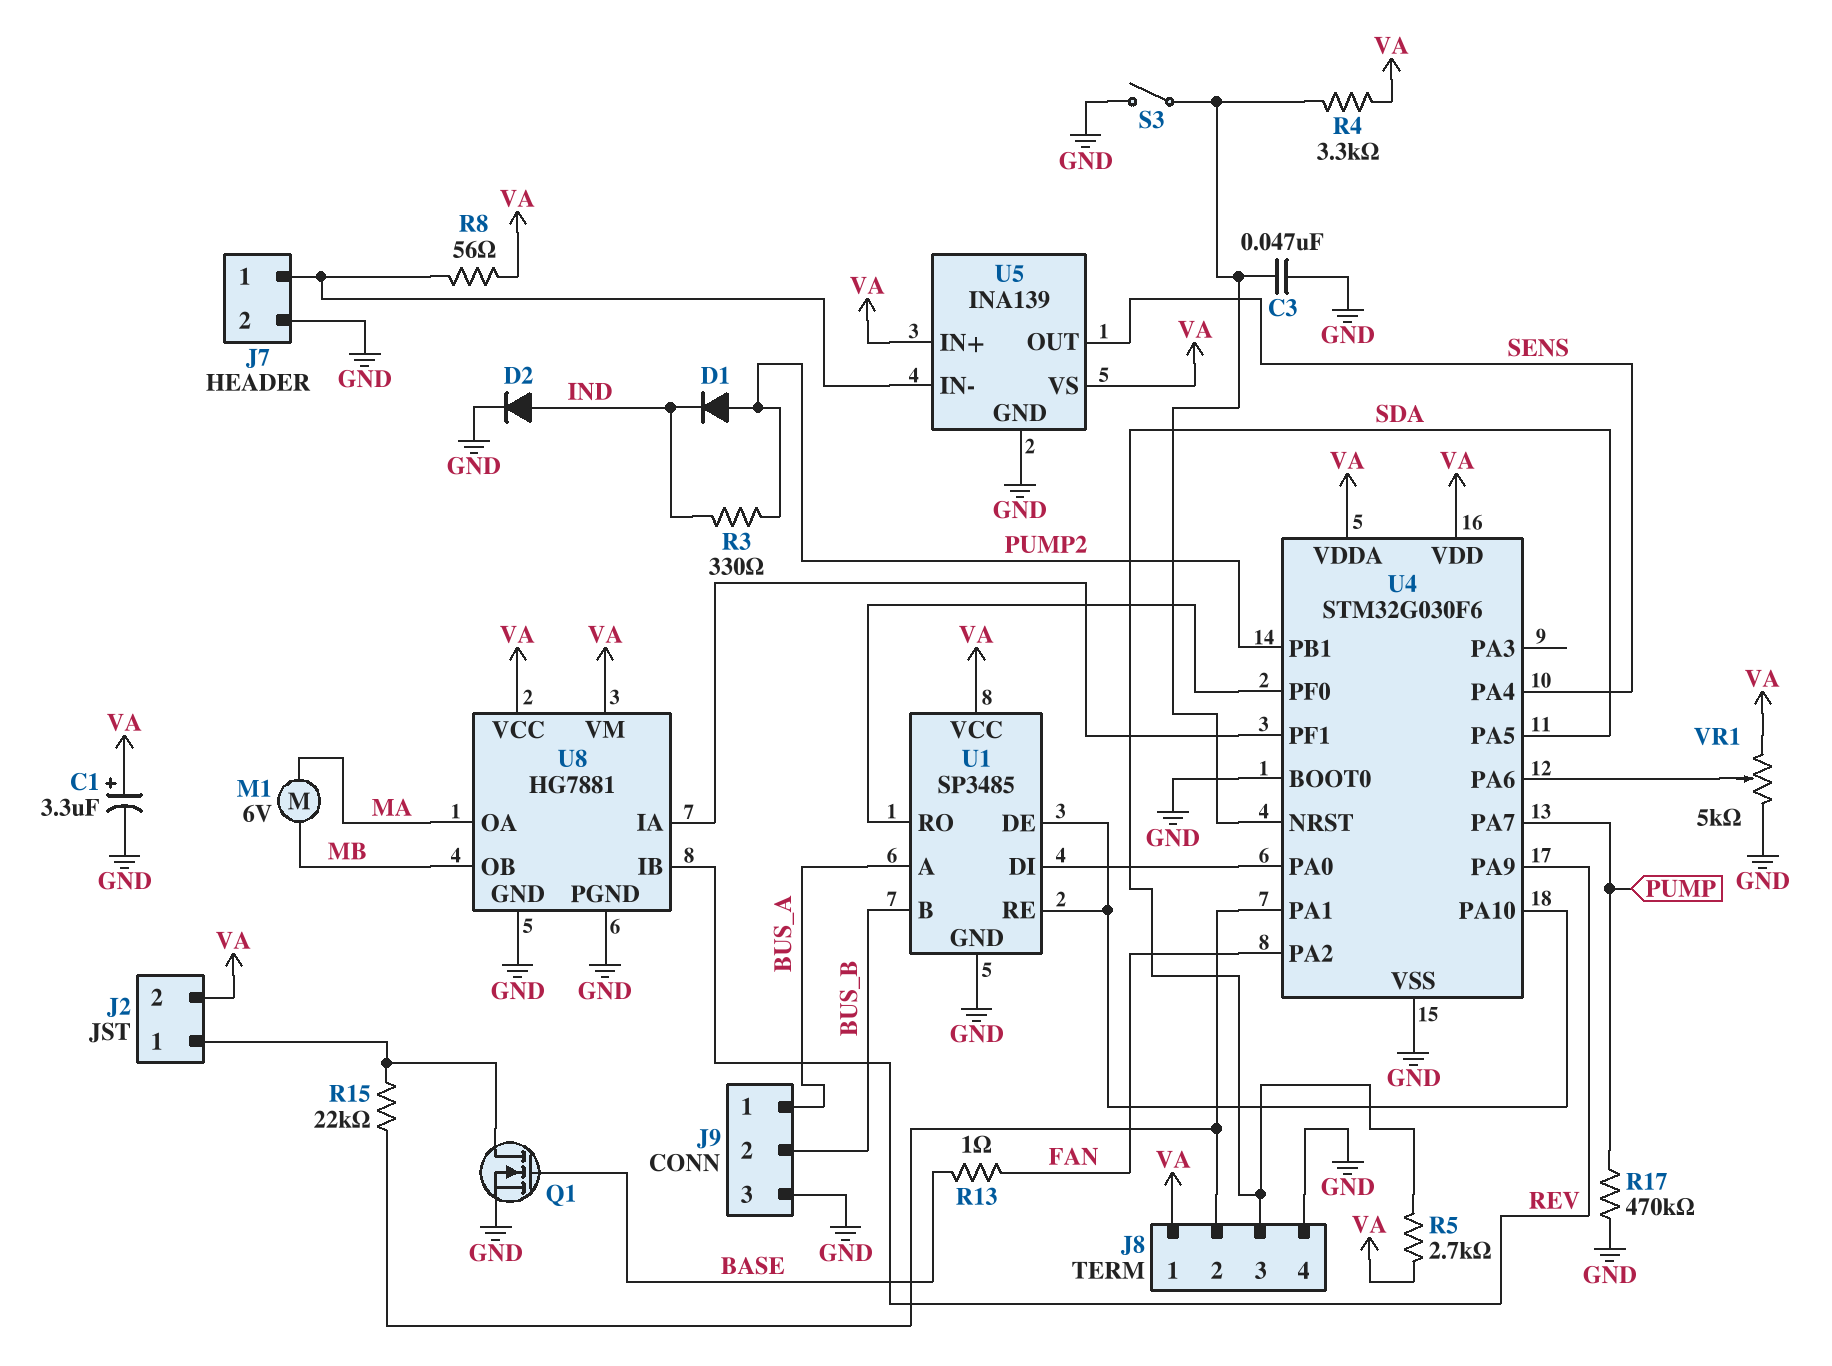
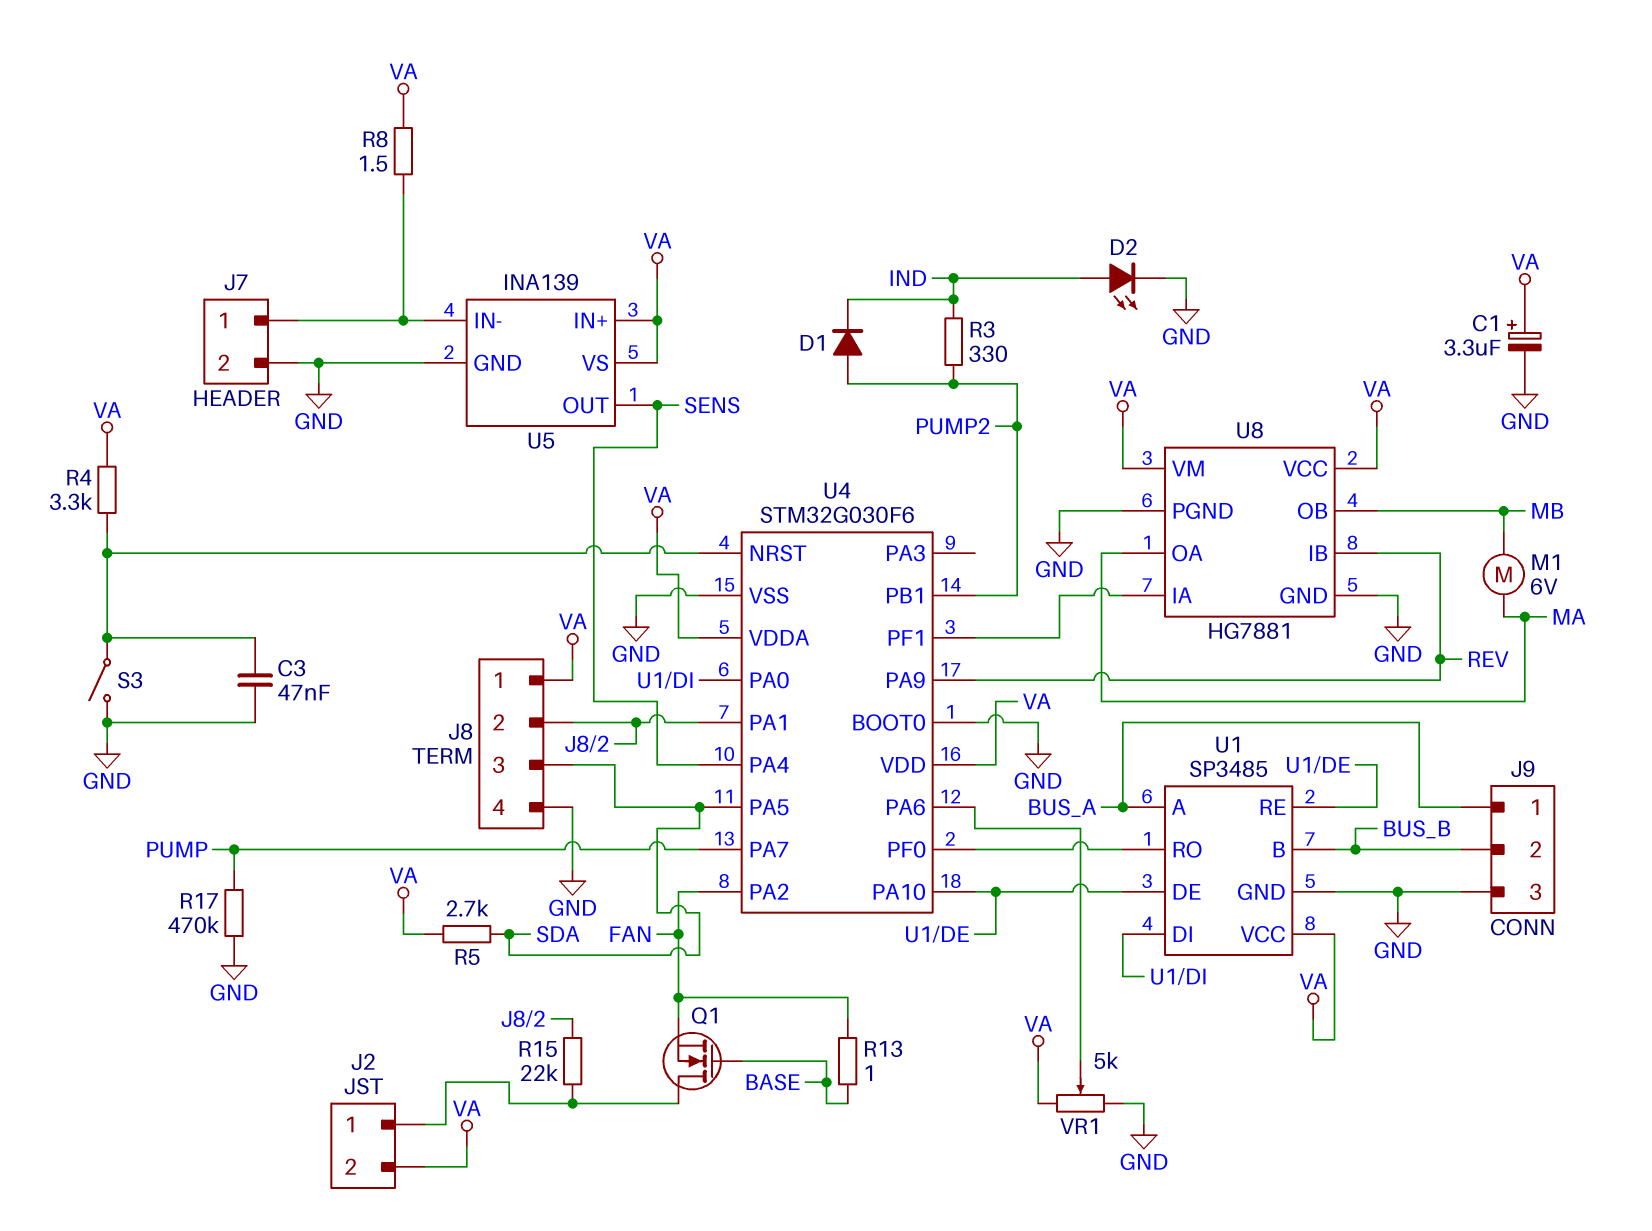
D2: diode (A IND, K GND) -> LED (A IND, K GND)
Q1: NMOS (G BASE, D J2/1, S GND) -> NMOS (G BASE, D J2/1, S FAN)
R8: 56 (J7/1, VA) -> 1.5 (J7/1, VA)

